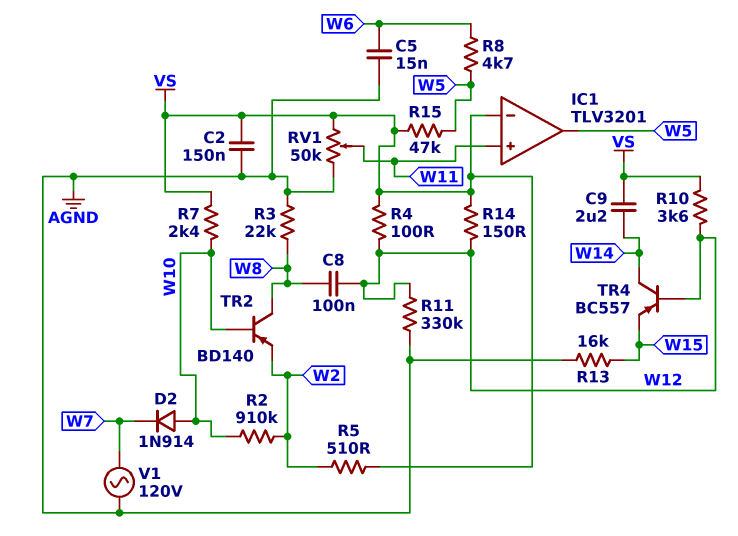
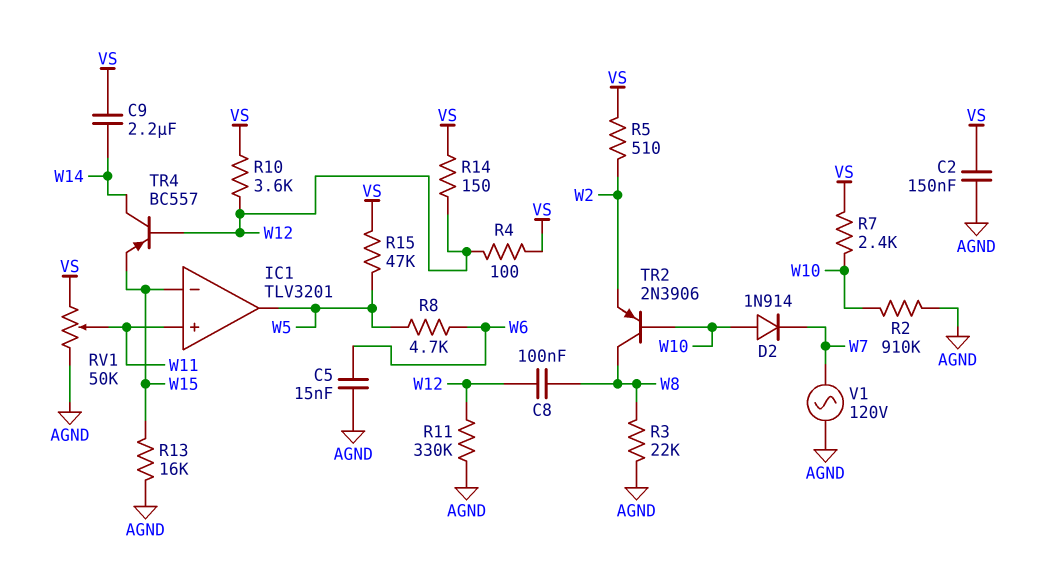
IC1 pin in-: VS -> W15
R2: 910k (W2, W10) -> 910k (AGND, W10)
TR2: PNP BD140 (B W10, C W8, E W2) -> PNP 2N3906 (B W10, C W8, E W2)

